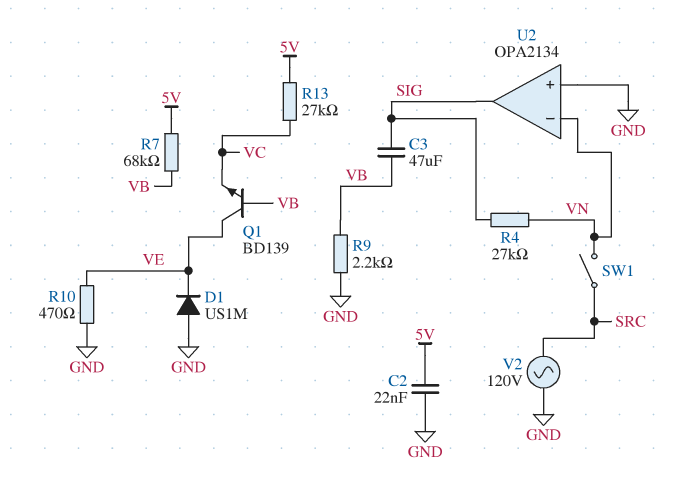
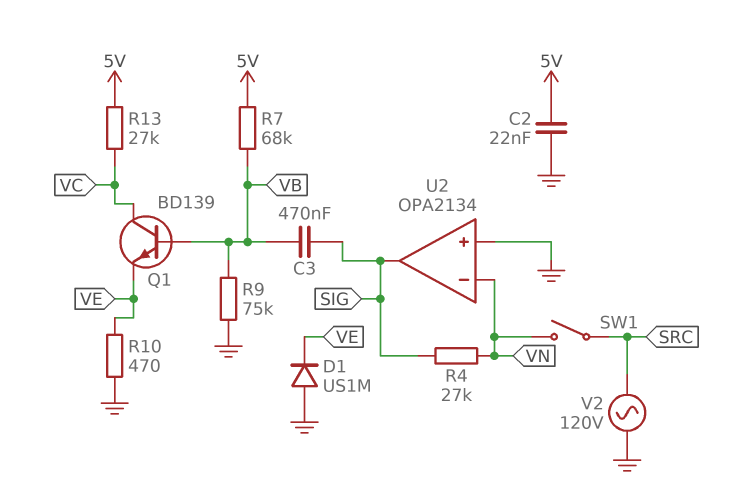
C3: 47uF (SIG, VB) -> 470nF (SIG, VB)
Q1: NPN BD139 (B VB, C VE, E VC) -> NPN BD139 (B VB, C VC, E VE)
R9: 2.2k (GND, VB) -> 75k (GND, VB)

